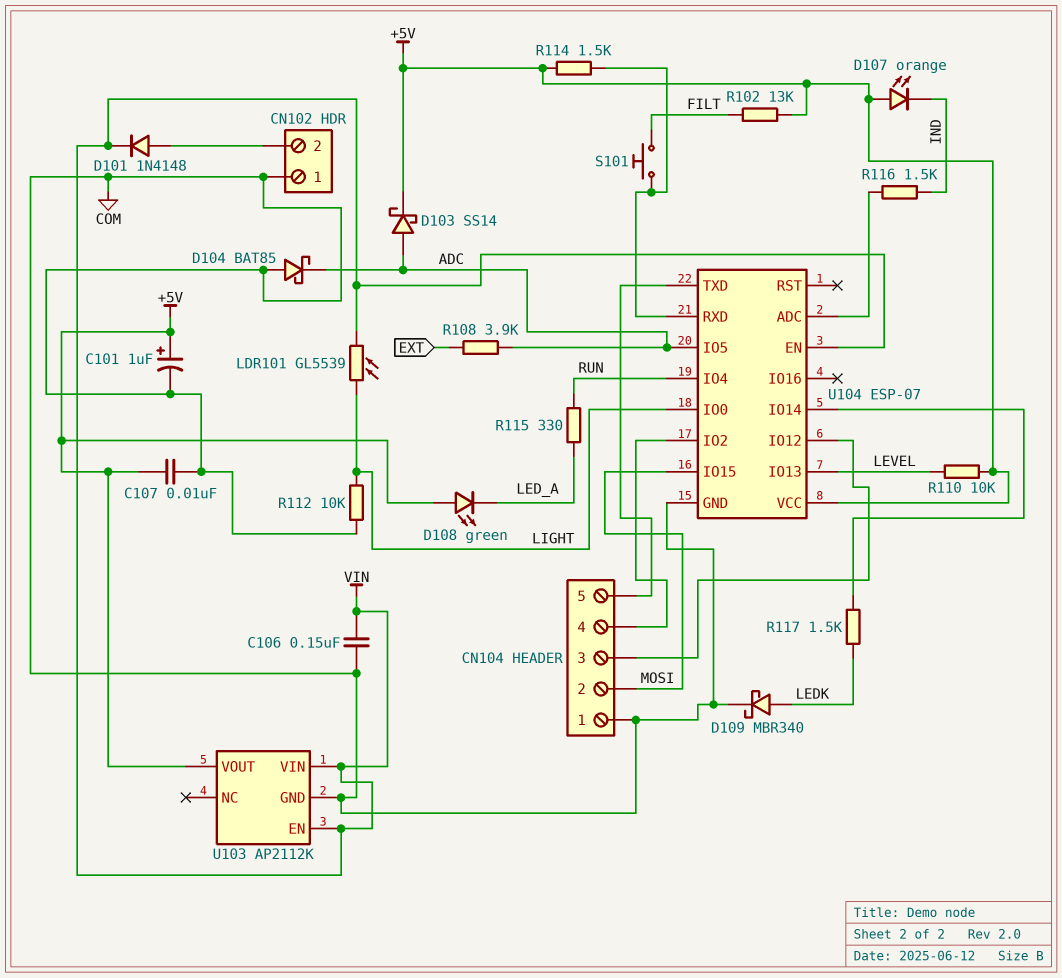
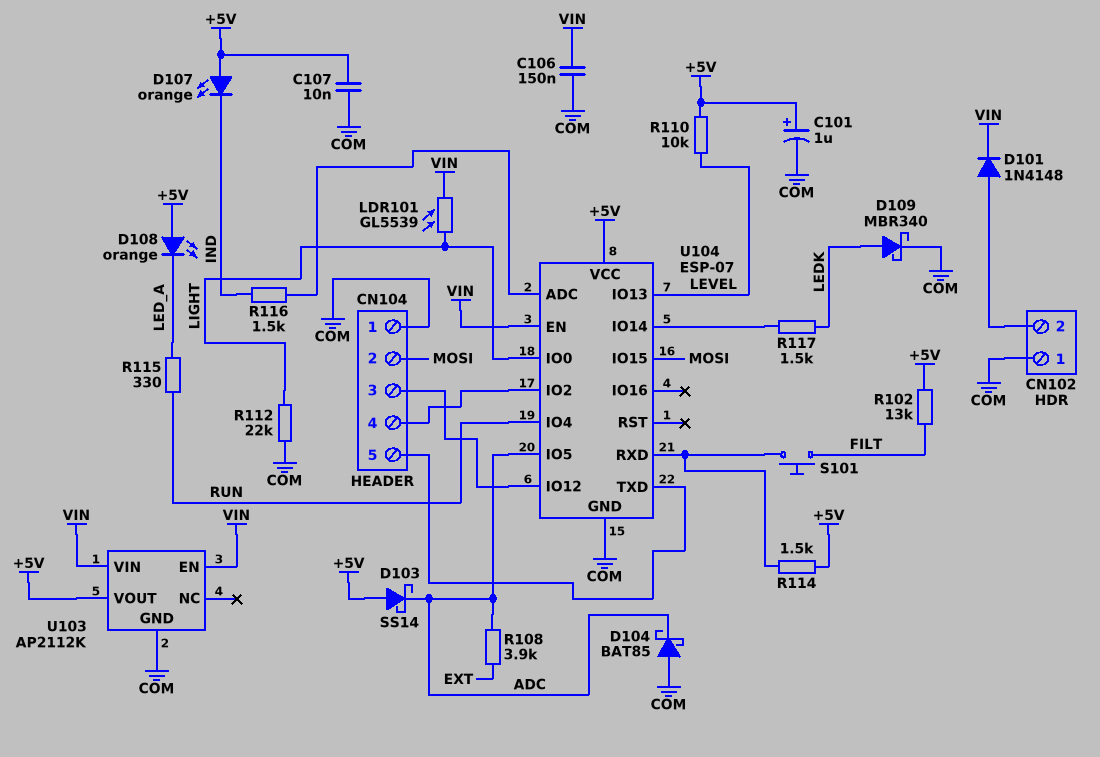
D103: schottky SS14 (A ADC, K +5V) -> schottky SS14 (A +5V, K ADC)
D108: LED green (A +5V, K LED_A) -> LED orange (A +5V, K LED_A)
R112: 10k (COM, LIGHT) -> 22k (COM, LIGHT)

